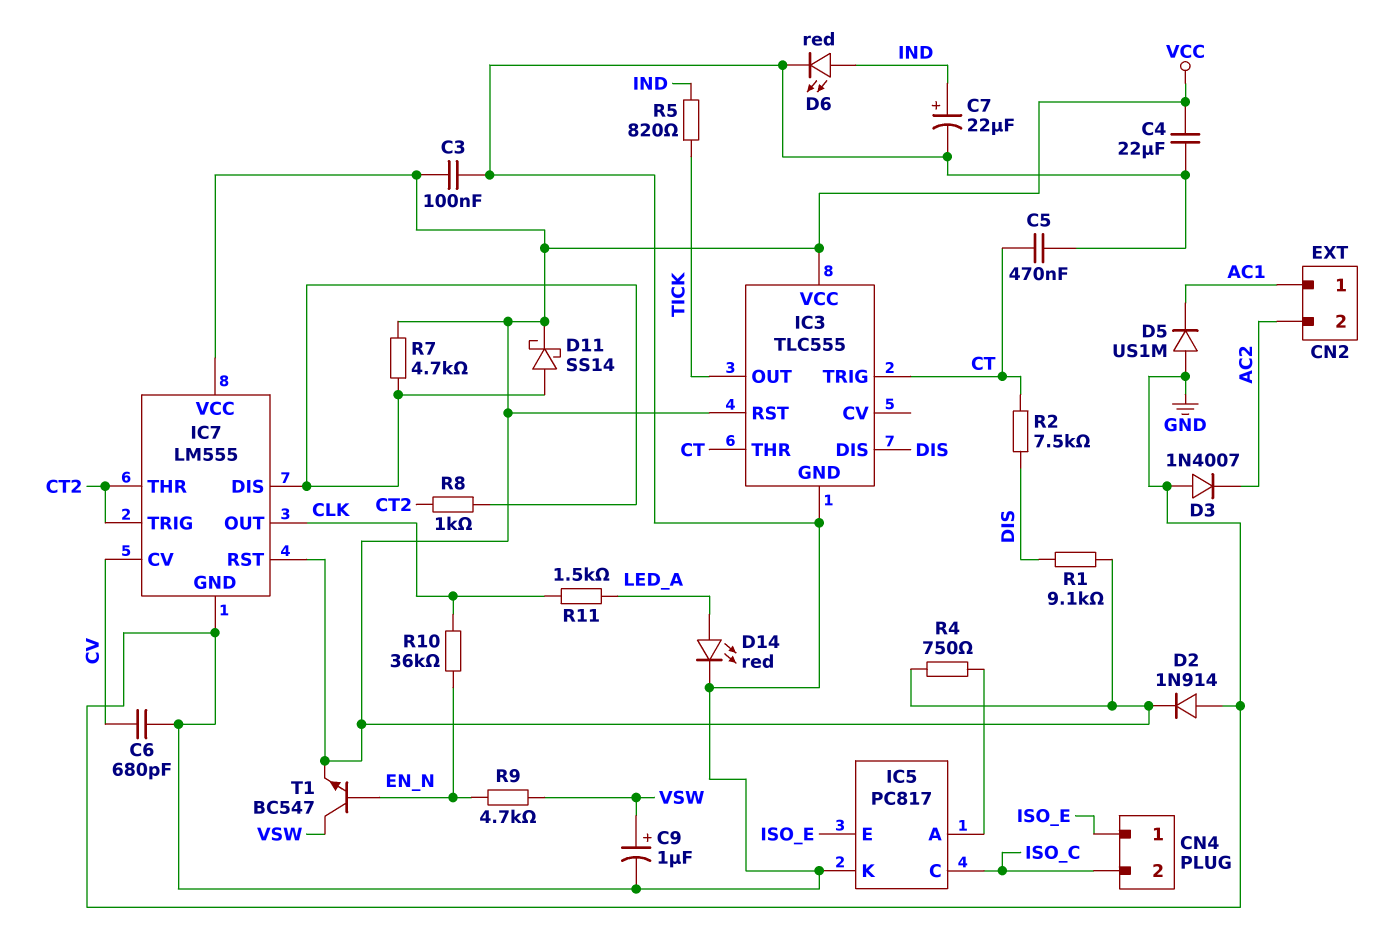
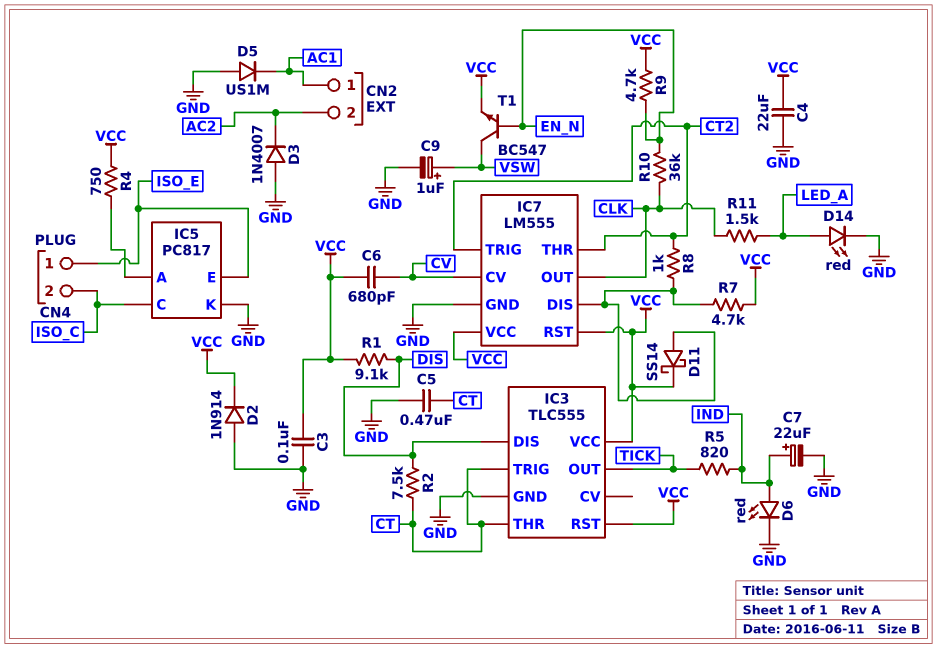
C6: 680pF (CV, GND) -> 680pF (CV, VCC)
R9: 4.7k (EN_N, VSW) -> 4.7k (EN_N, VCC)

